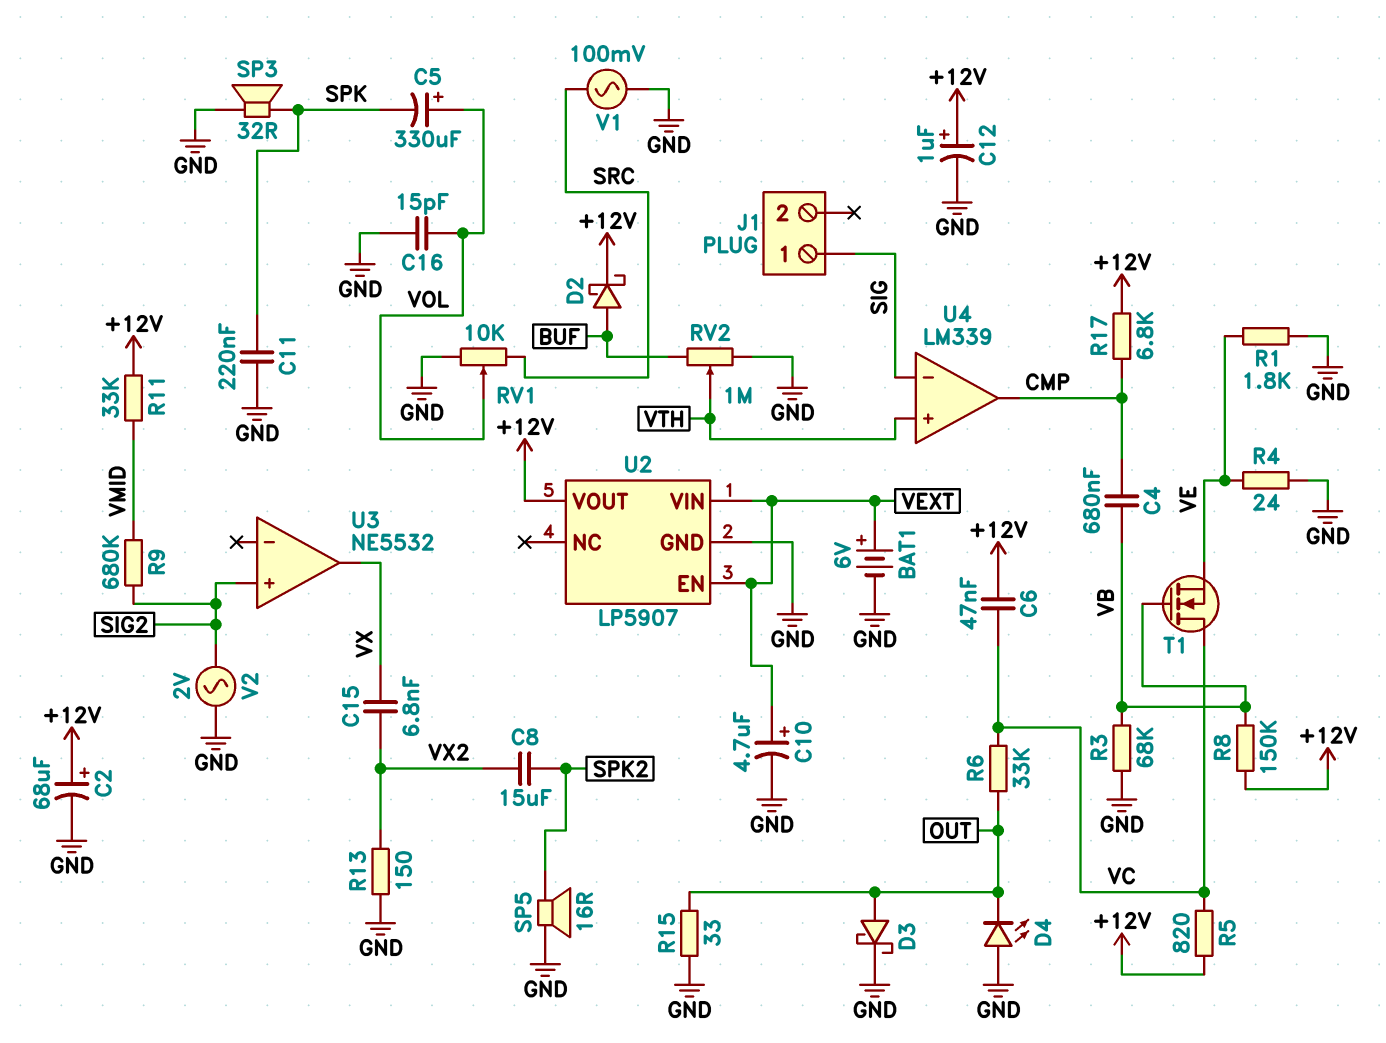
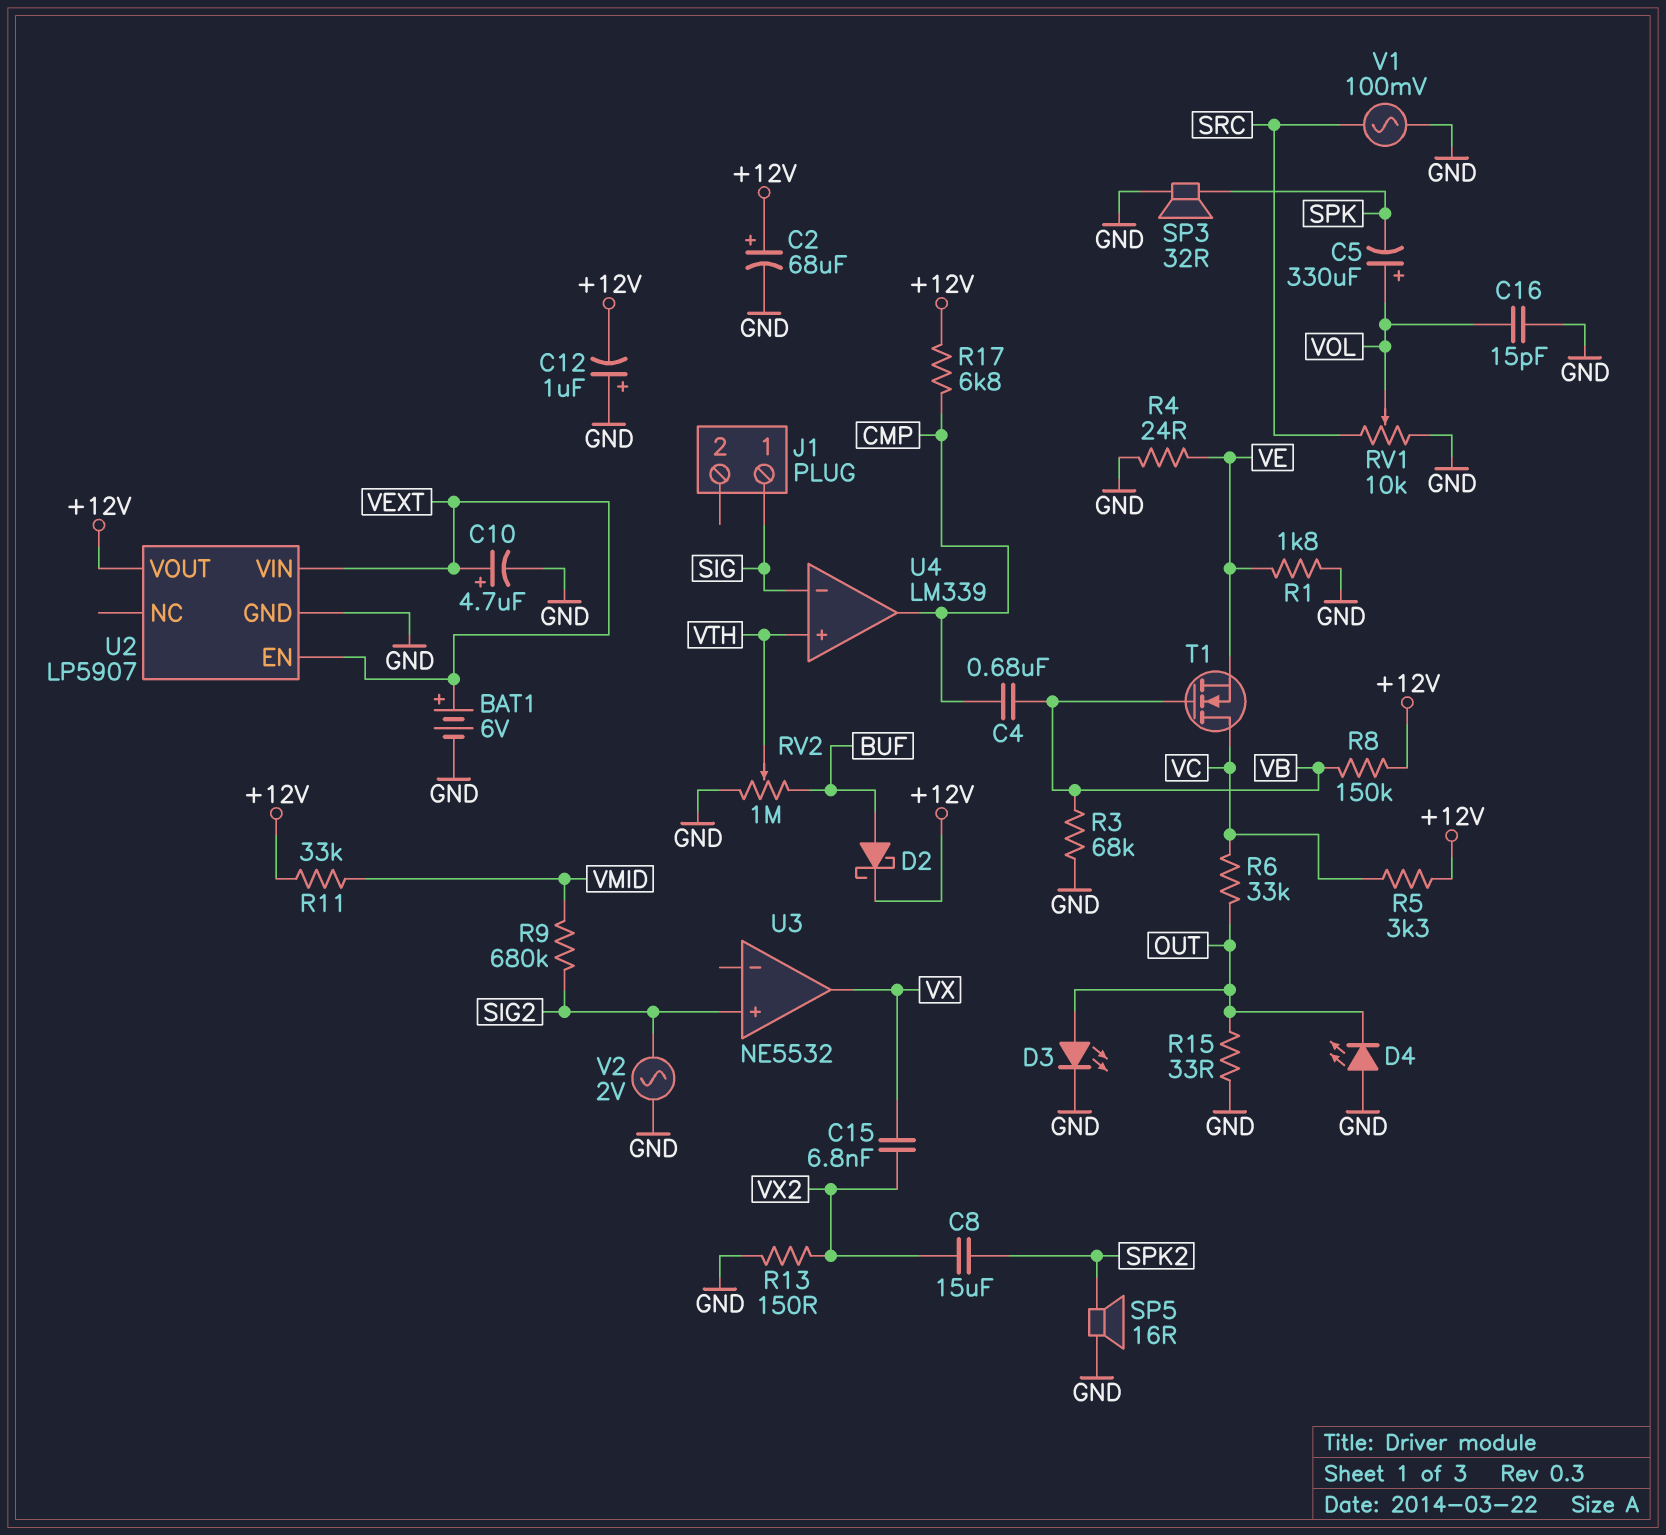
C6: 47nF (+12V, VC) -> none
C11: 220nF (GND, SPK) -> none
C12: 1uF (plus +12V, minus GND) -> 1uF (plus GND, minus +12V)
D3: schottky (A OUT, K GND) -> LED (A OUT, K GND)
R5: 820 (+12V, VC) -> 3.3k (+12V, VC)

